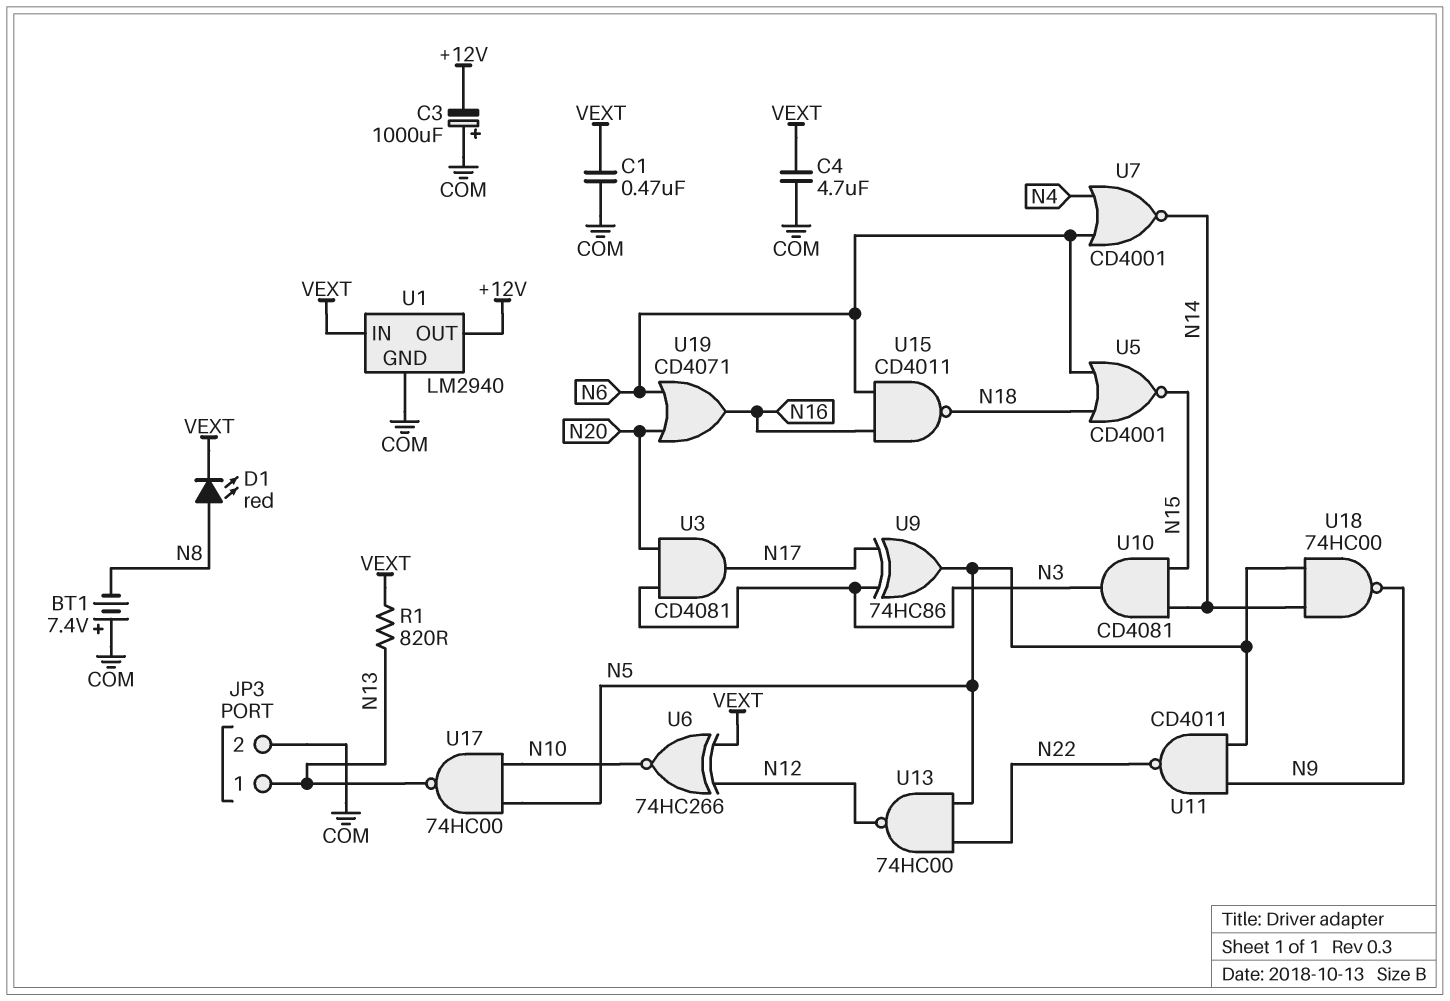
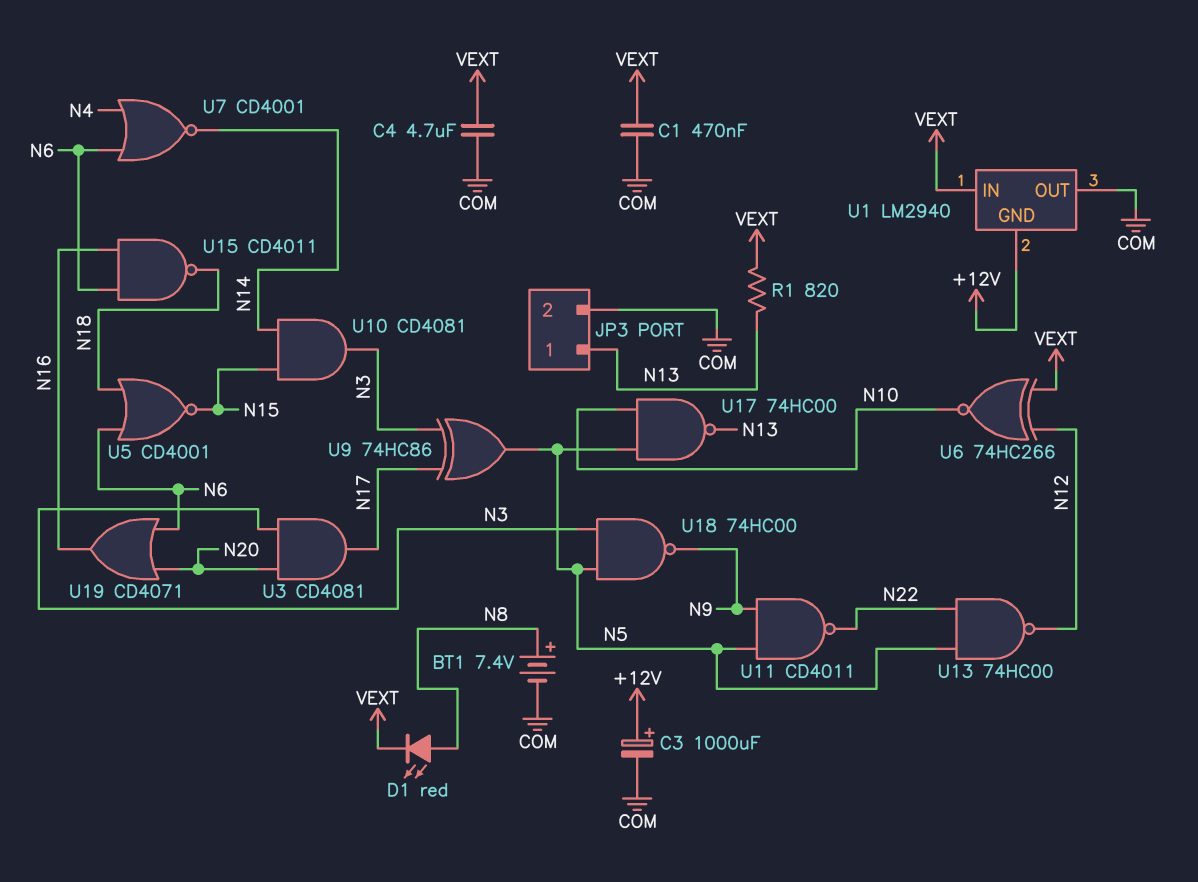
BT1: 7.4V (plus COM, minus N8) -> 7.4V (plus N8, minus COM)
C3: 1000uF (plus COM, minus +12V) -> 1000uF (plus +12V, minus COM)
U1 pin GND: COM -> +12V
U1 pin OUT: +12V -> COM
U18: NAND 74HC00 (in N5, in N14, out N9) -> NAND 74HC00 (in N3, in N5, out N9)

